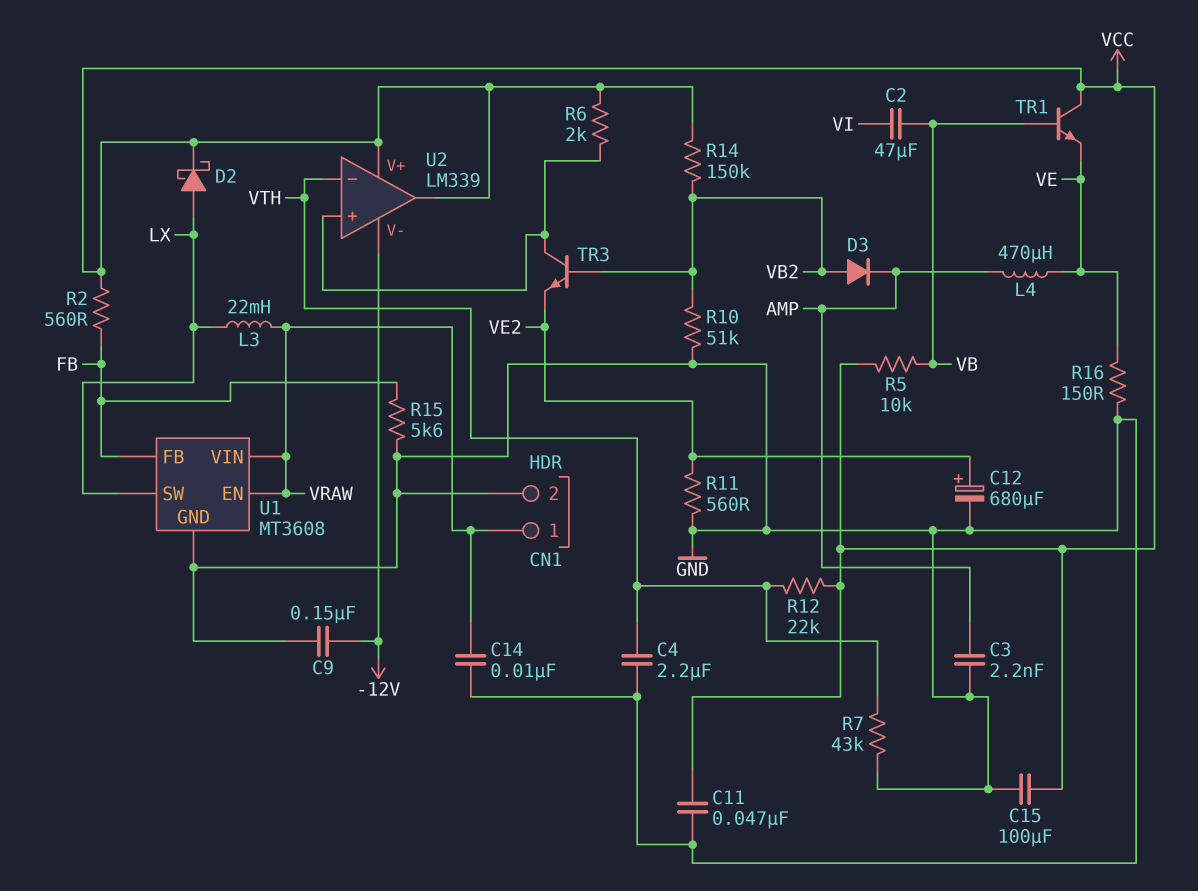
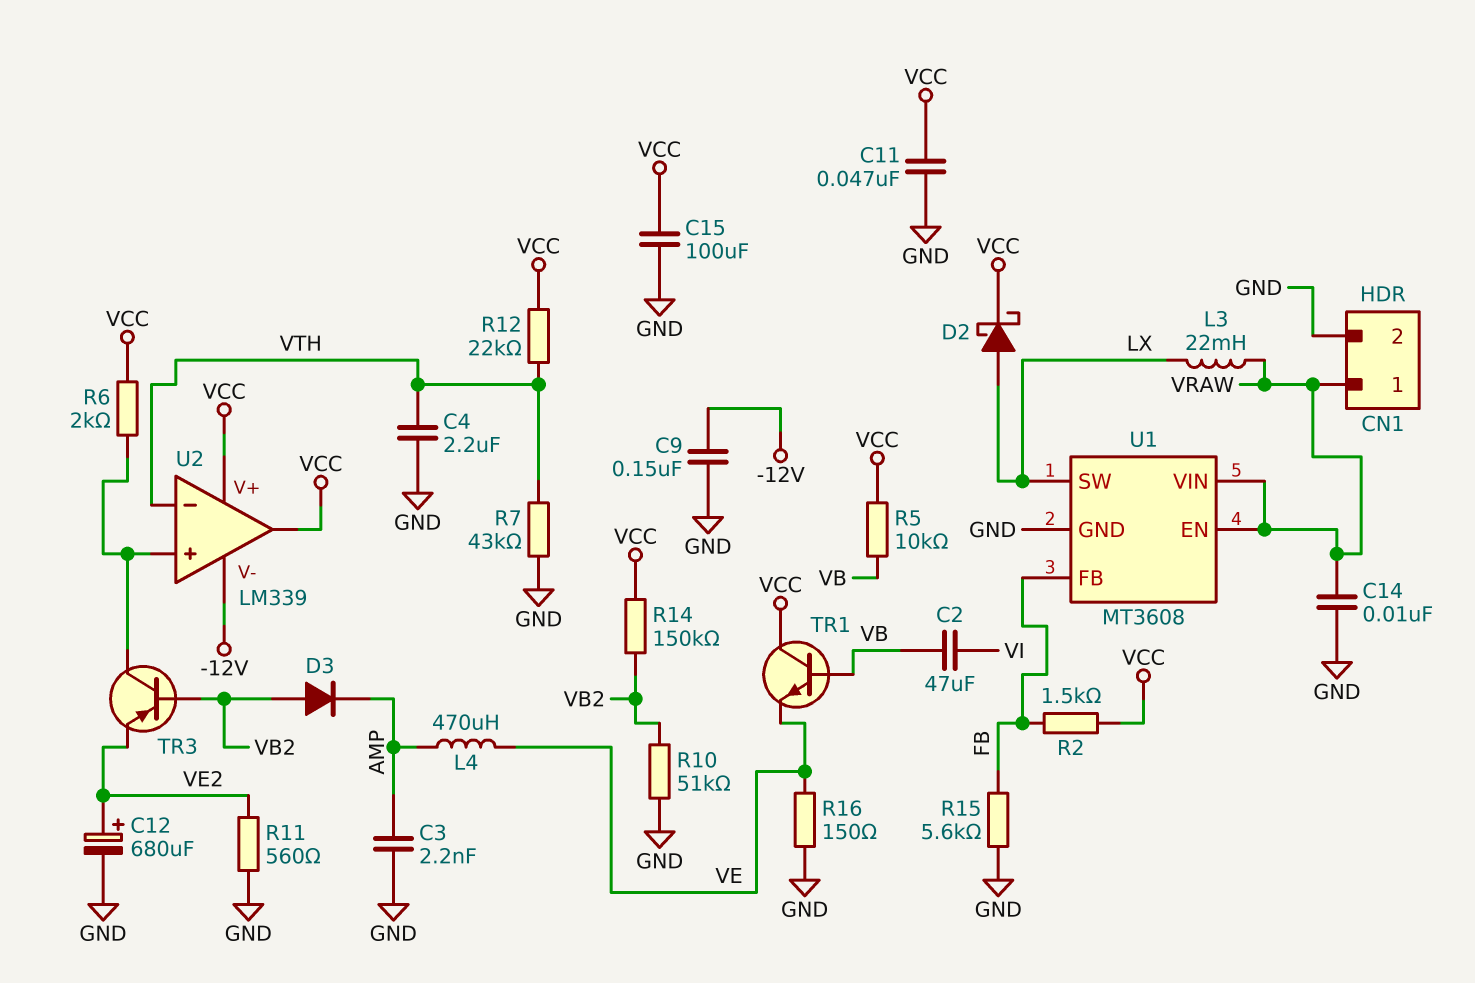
R2: 560 (FB, VCC) -> 1.5k (FB, VCC)
TR3: NPN (B VB2, C U2/in+, E VE2) -> PNP (B VB2, C U2/in+, E VE2)

